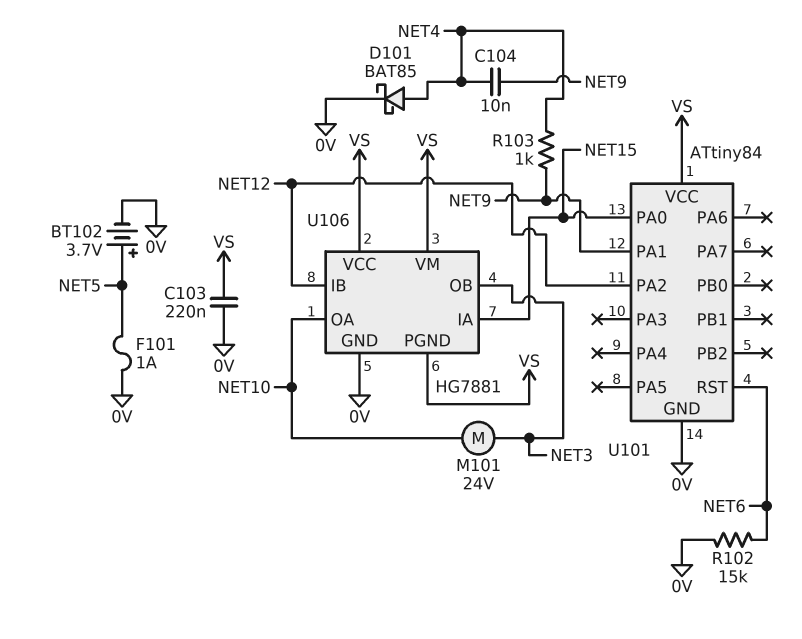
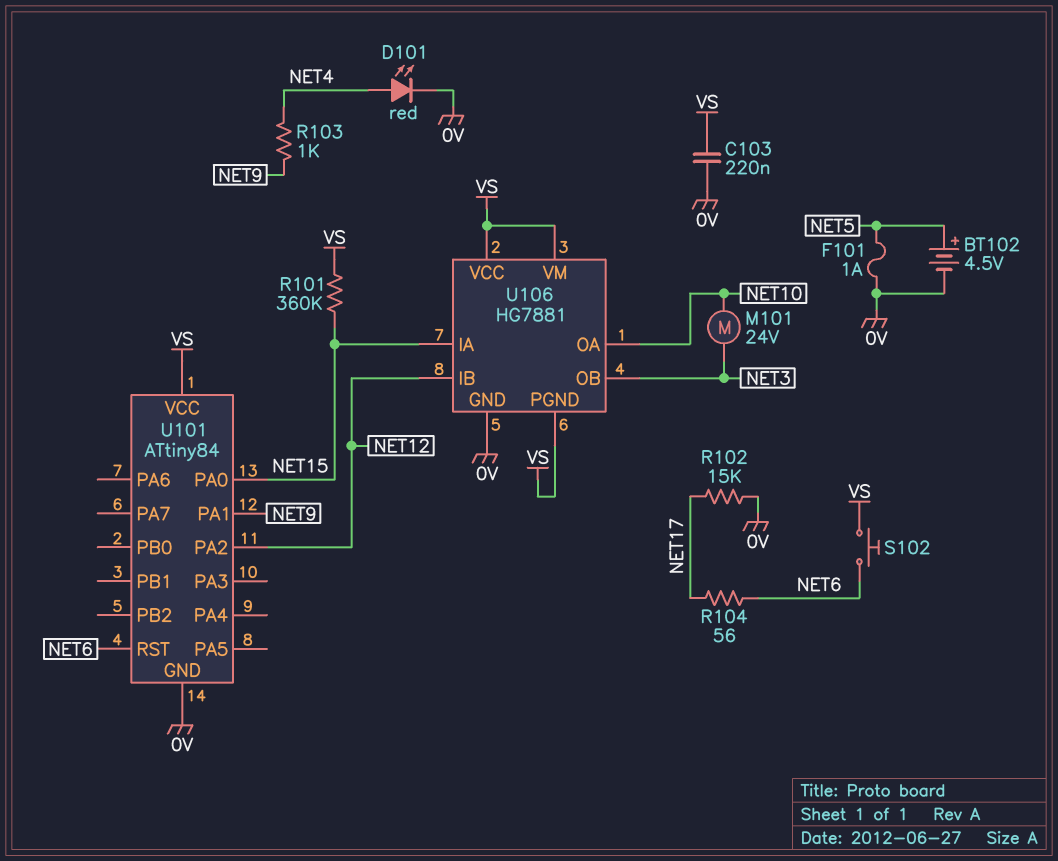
BT102: 3.7V (plus NET5, minus 0V) -> 4.5V (plus NET5, minus 0V)
C104: 10nF (NET4, NET9) -> none
D101: schottky BAT85 (A NET4, K 0V) -> LED red (A NET4, K 0V)
R101: none -> 360k (NET15, VS)
R102: 15k (0V, NET6) -> 15k (0V, NET17)
R104: none -> 56 (NET6, NET17)
S102: none -> button (NET6, VS)

